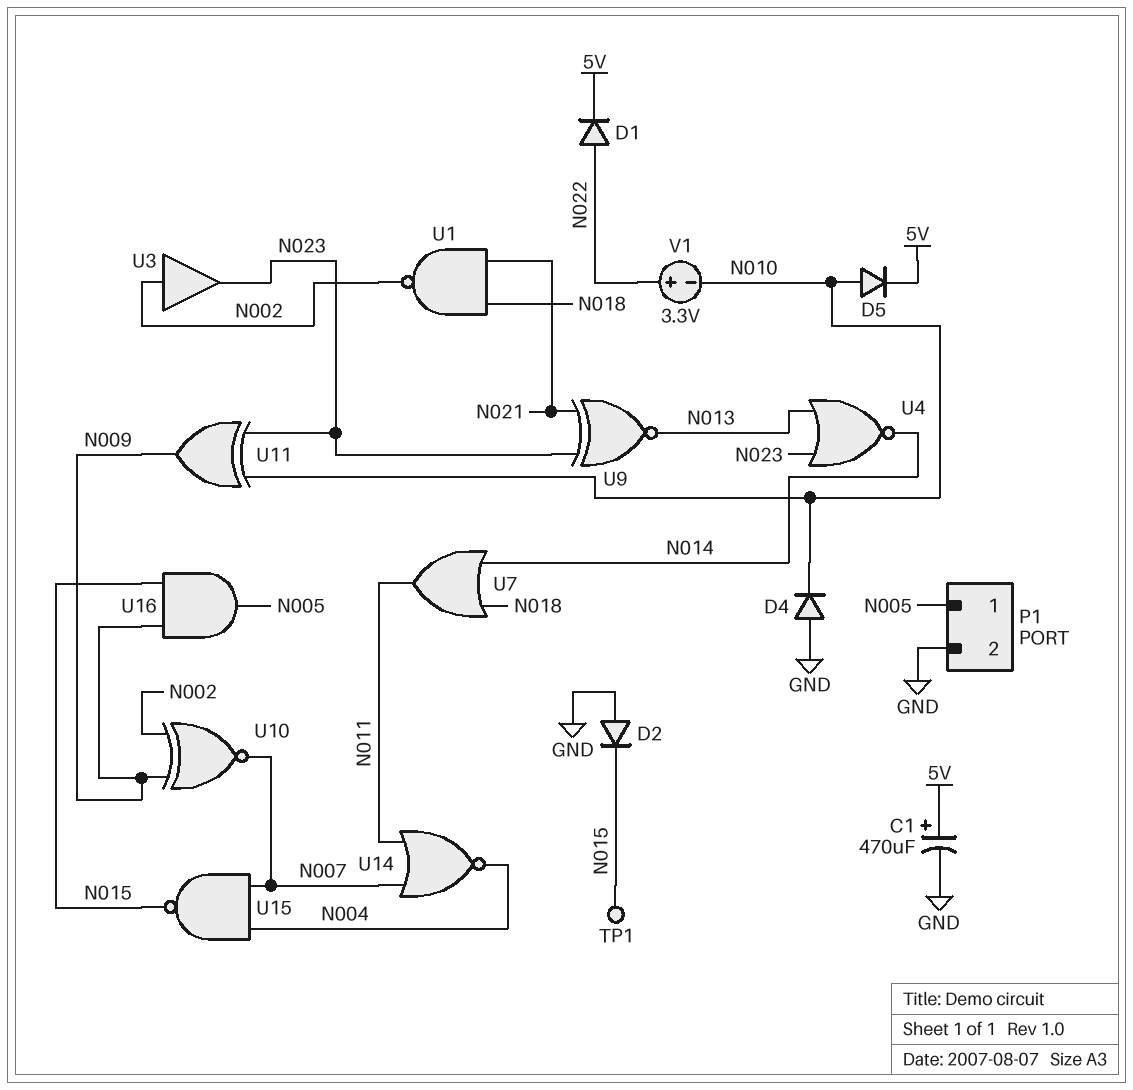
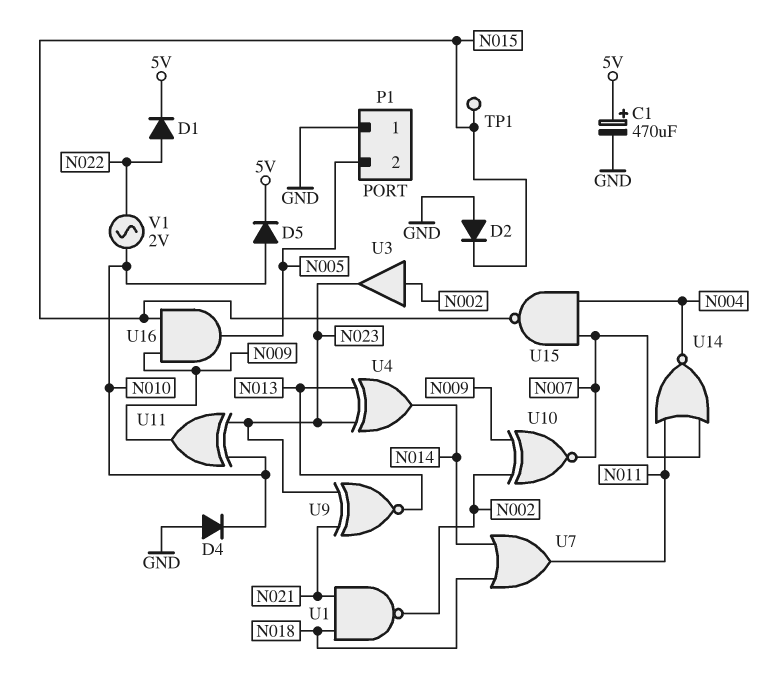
P1 pin 1: N005 -> GND
P1 pin 2: GND -> N005
U4: NOR (in N013, in N023, out N014) -> XOR (in N013, in N023, out N014)
V1: 3.3V (plus N022, minus N010) -> AC 2V (N010, N022)

